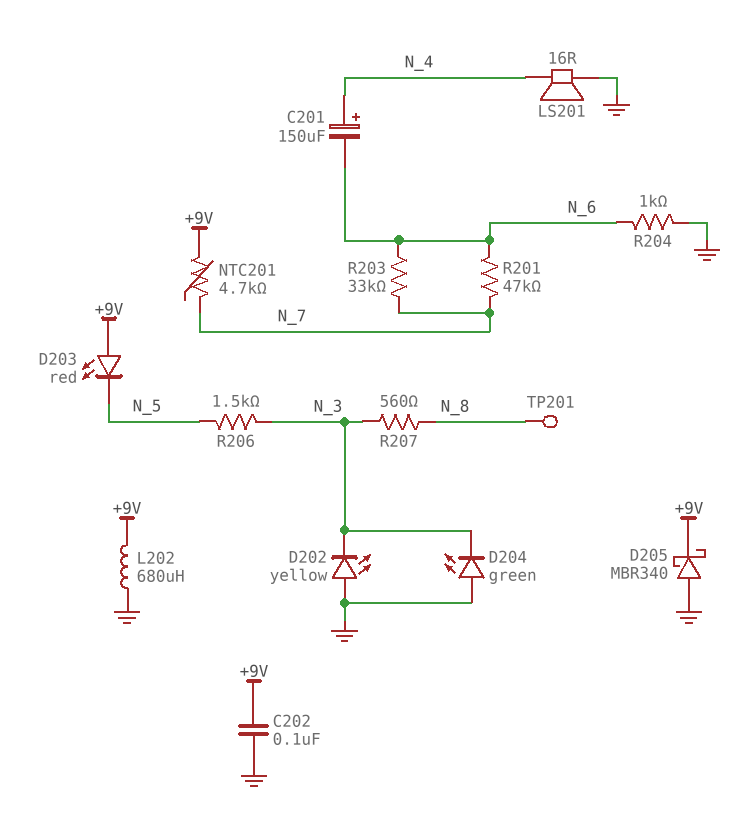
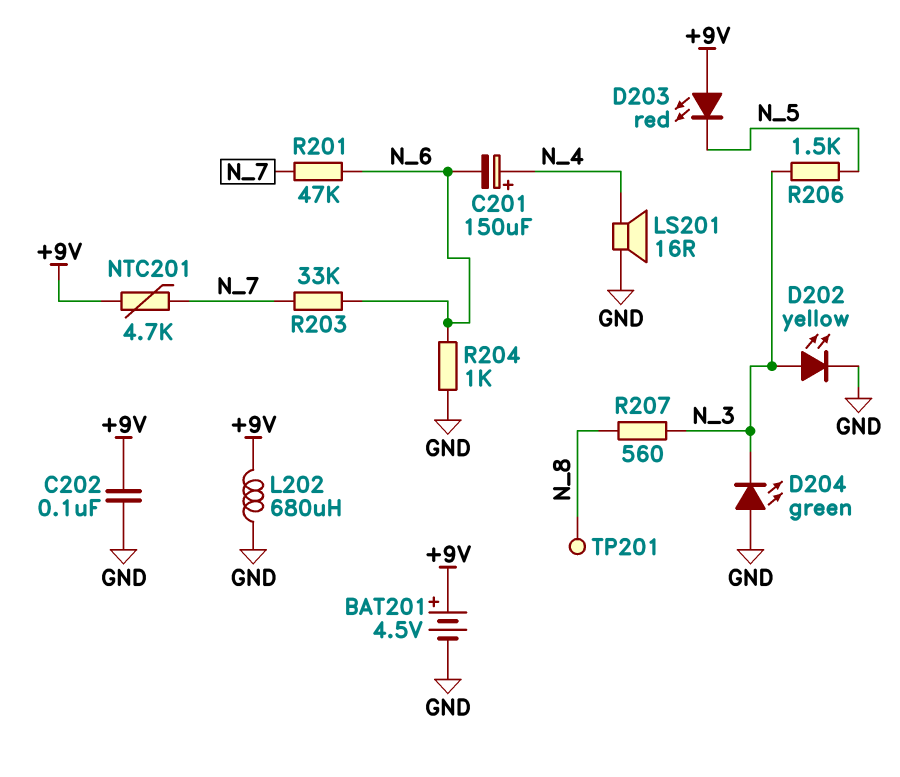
BAT201: none -> 4.5V (plus +9V, minus GND)
D202: LED yellow (A GND, K N_3) -> LED yellow (A N_3, K GND)
D205: schottky MBR340 (A GND, K +9V) -> none

